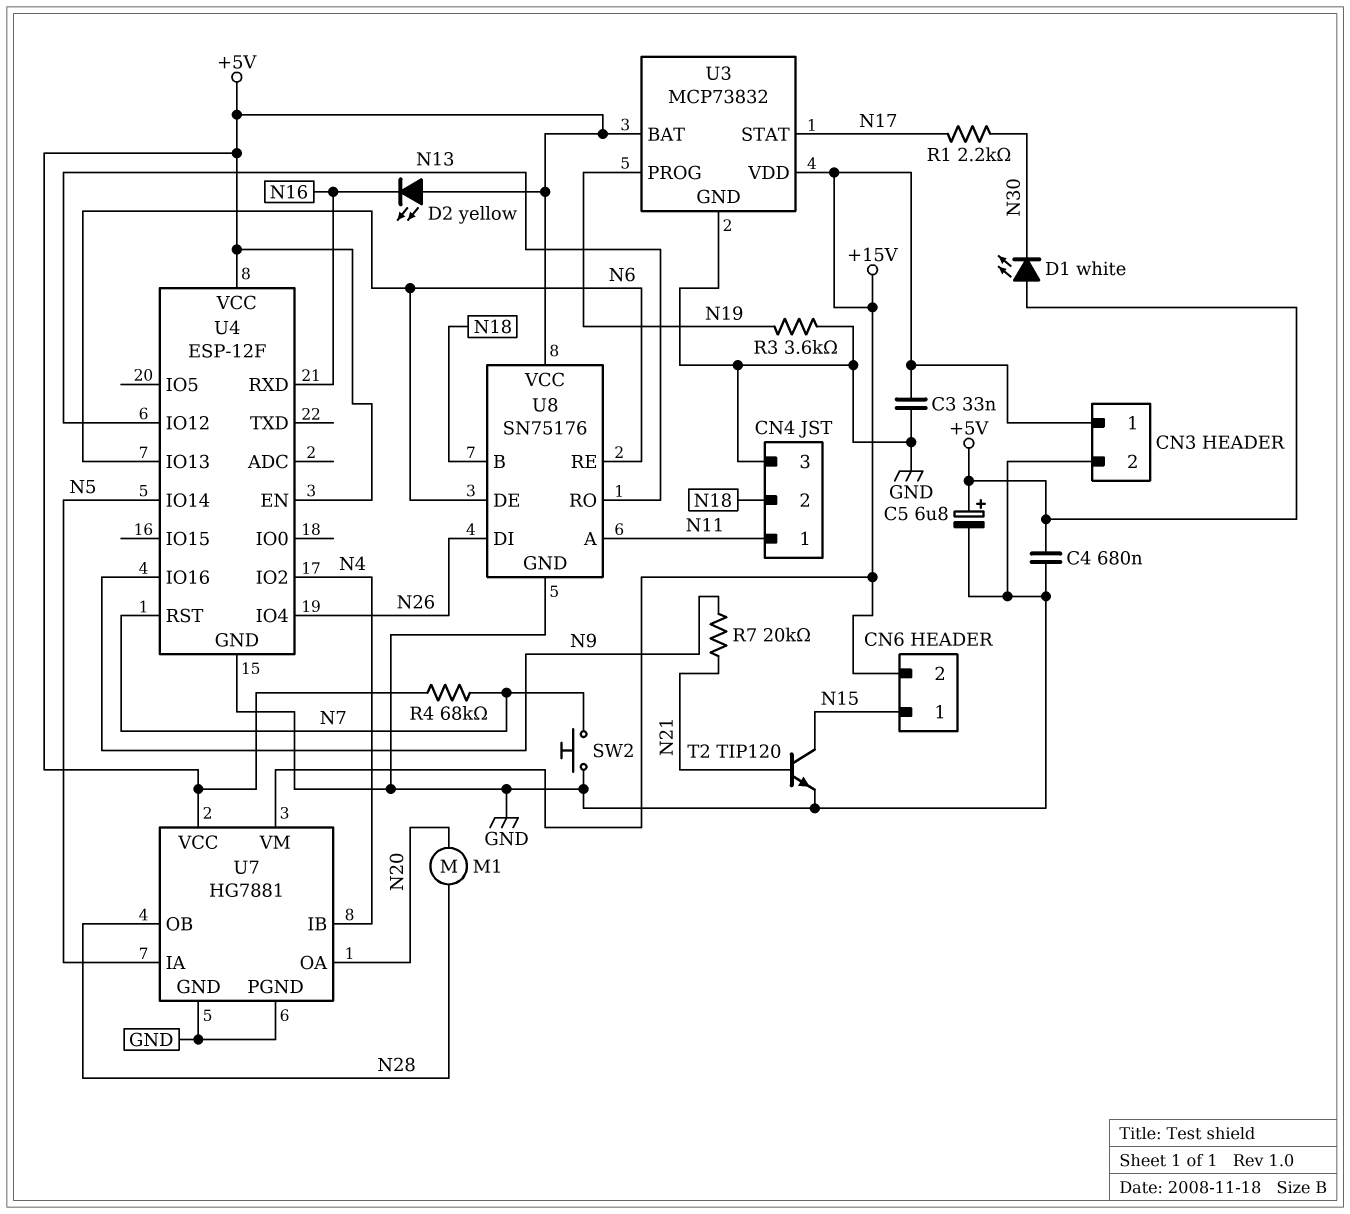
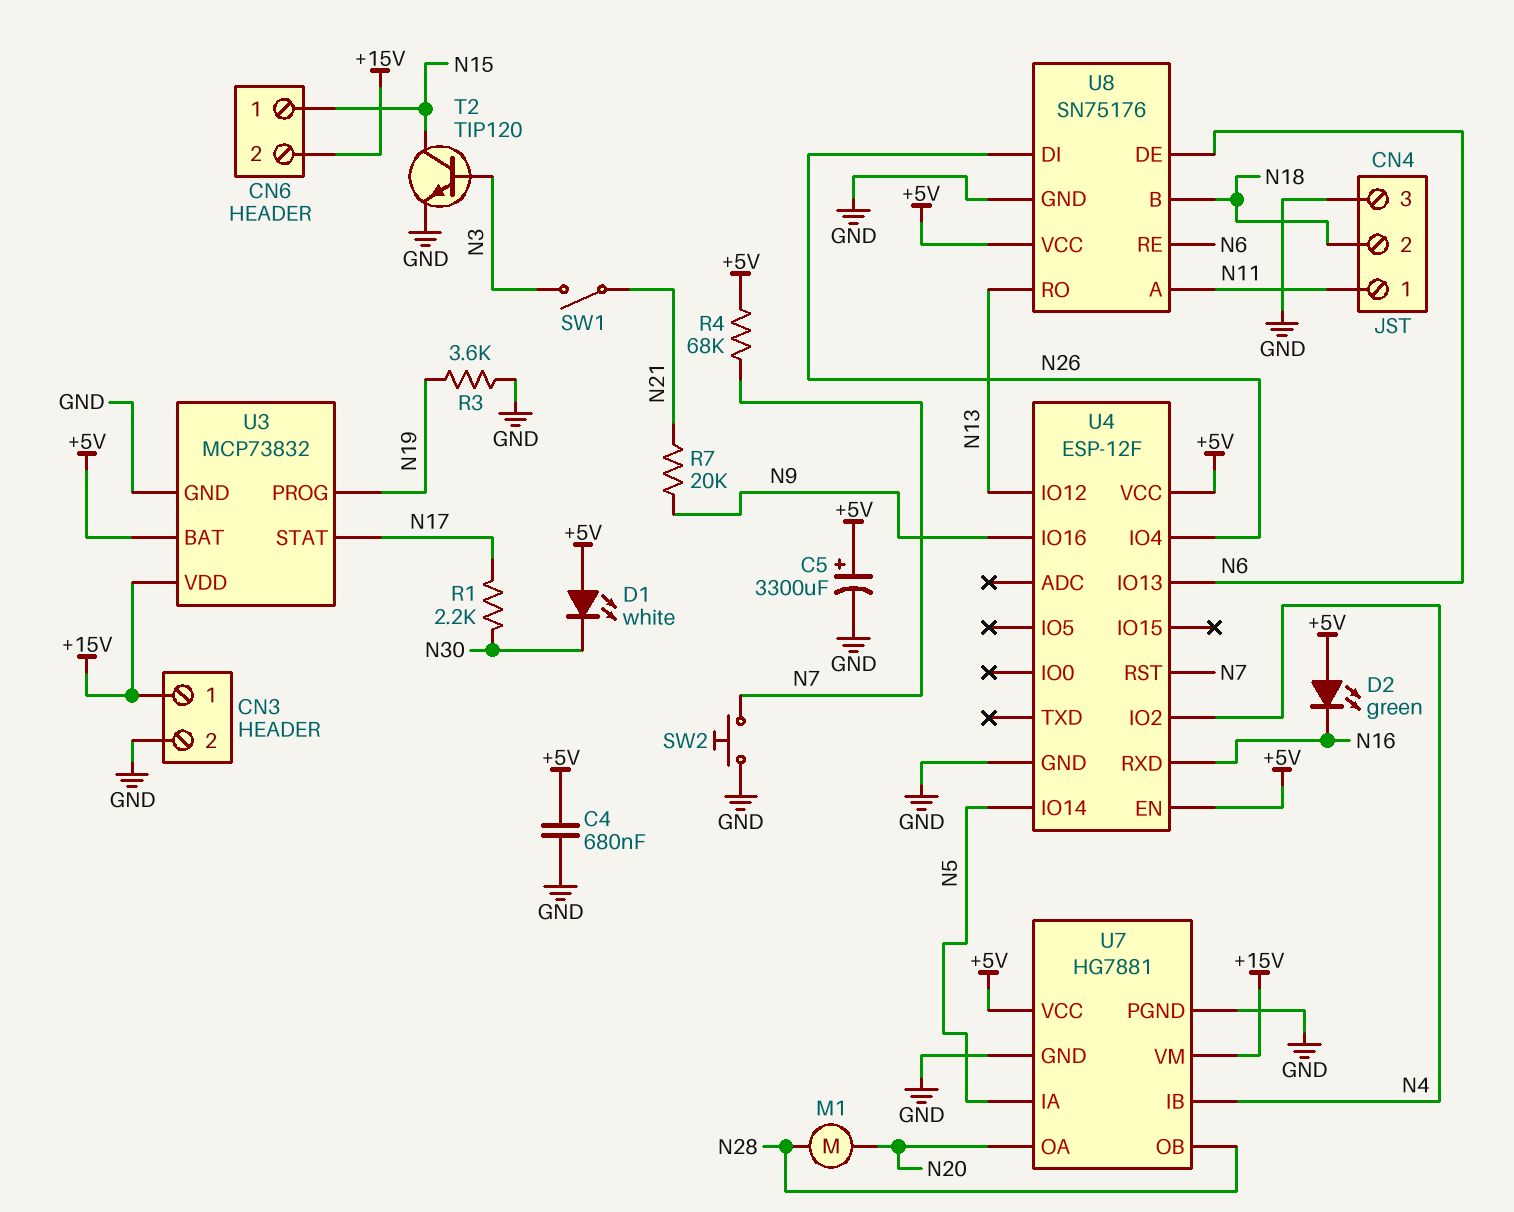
C3: 33nF (+15V, GND) -> none
C5: 6.8uF (plus +5V, minus GND) -> 3300uF (plus +5V, minus GND)
D2: LED yellow (A +5V, K N16) -> LED green (A +5V, K N16)
SW1: none -> switch (N3, N21)
T2: NPN TIP120 (B N21, C N15, E GND) -> NPN TIP120 (B N3, C N15, E GND)

